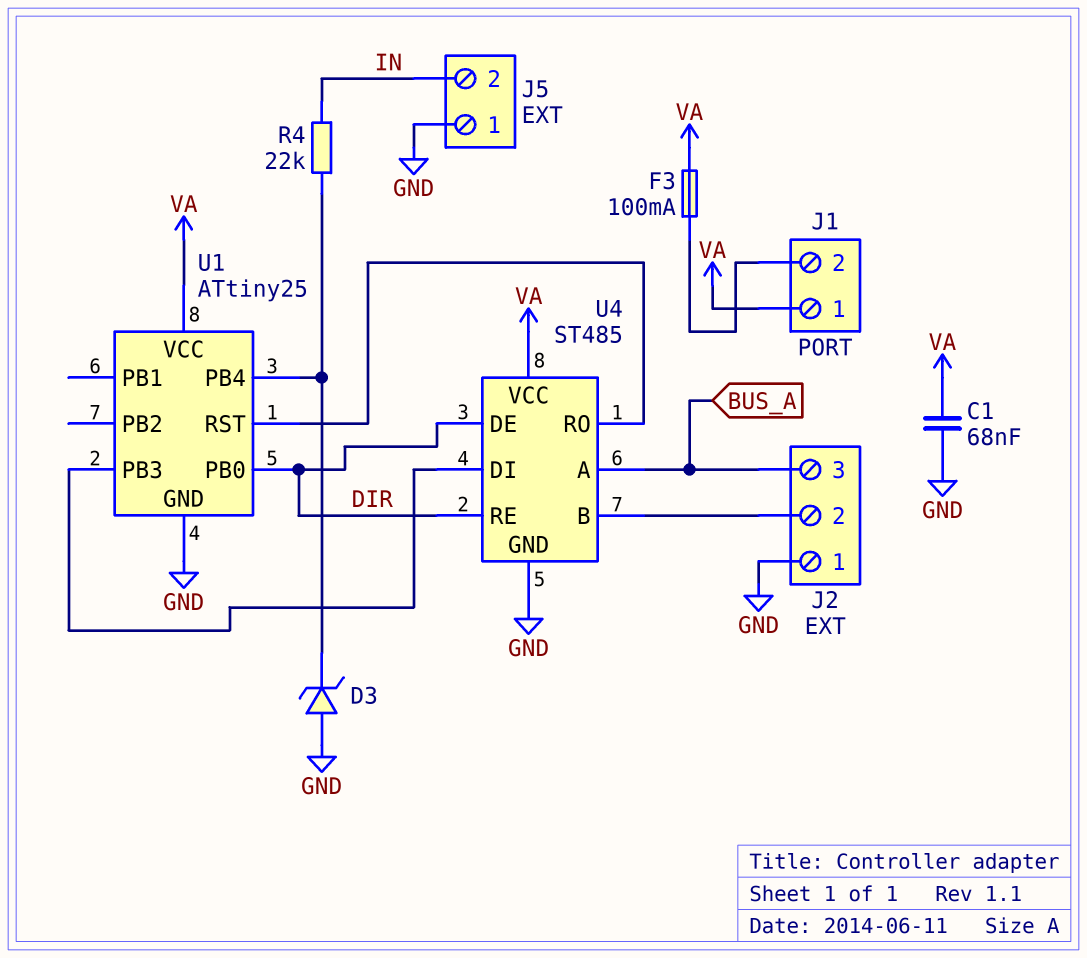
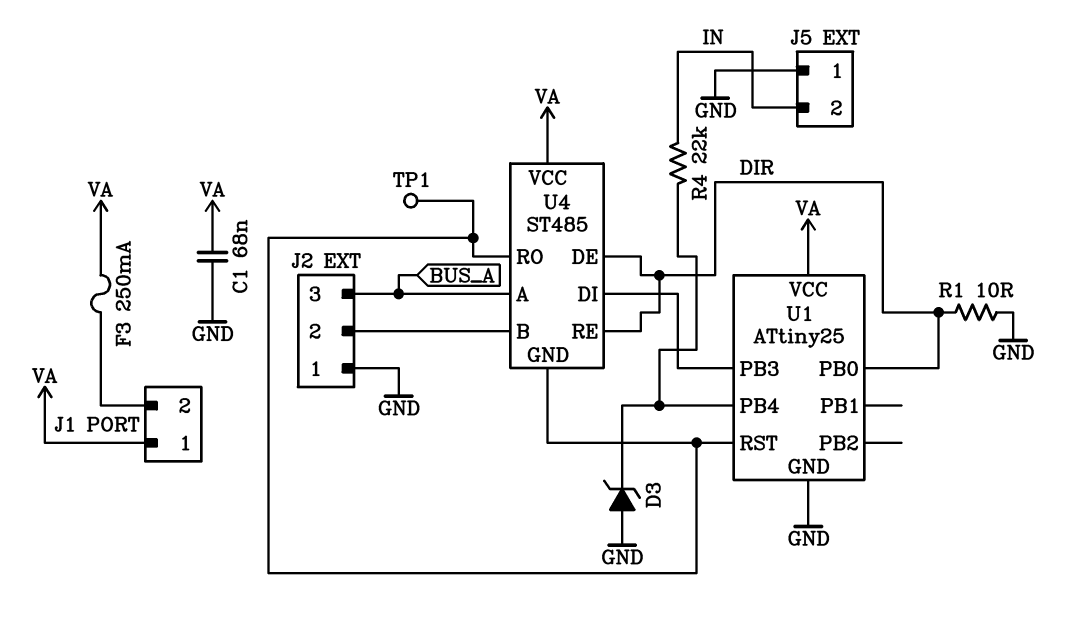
F3: 100mA (J1/2, VA) -> 250mA (J1/2, VA)
R1: none -> 10 (DIR, GND)
TP1: none -> test point (U1/RST)
U4 pin GND: GND -> U1/RST

